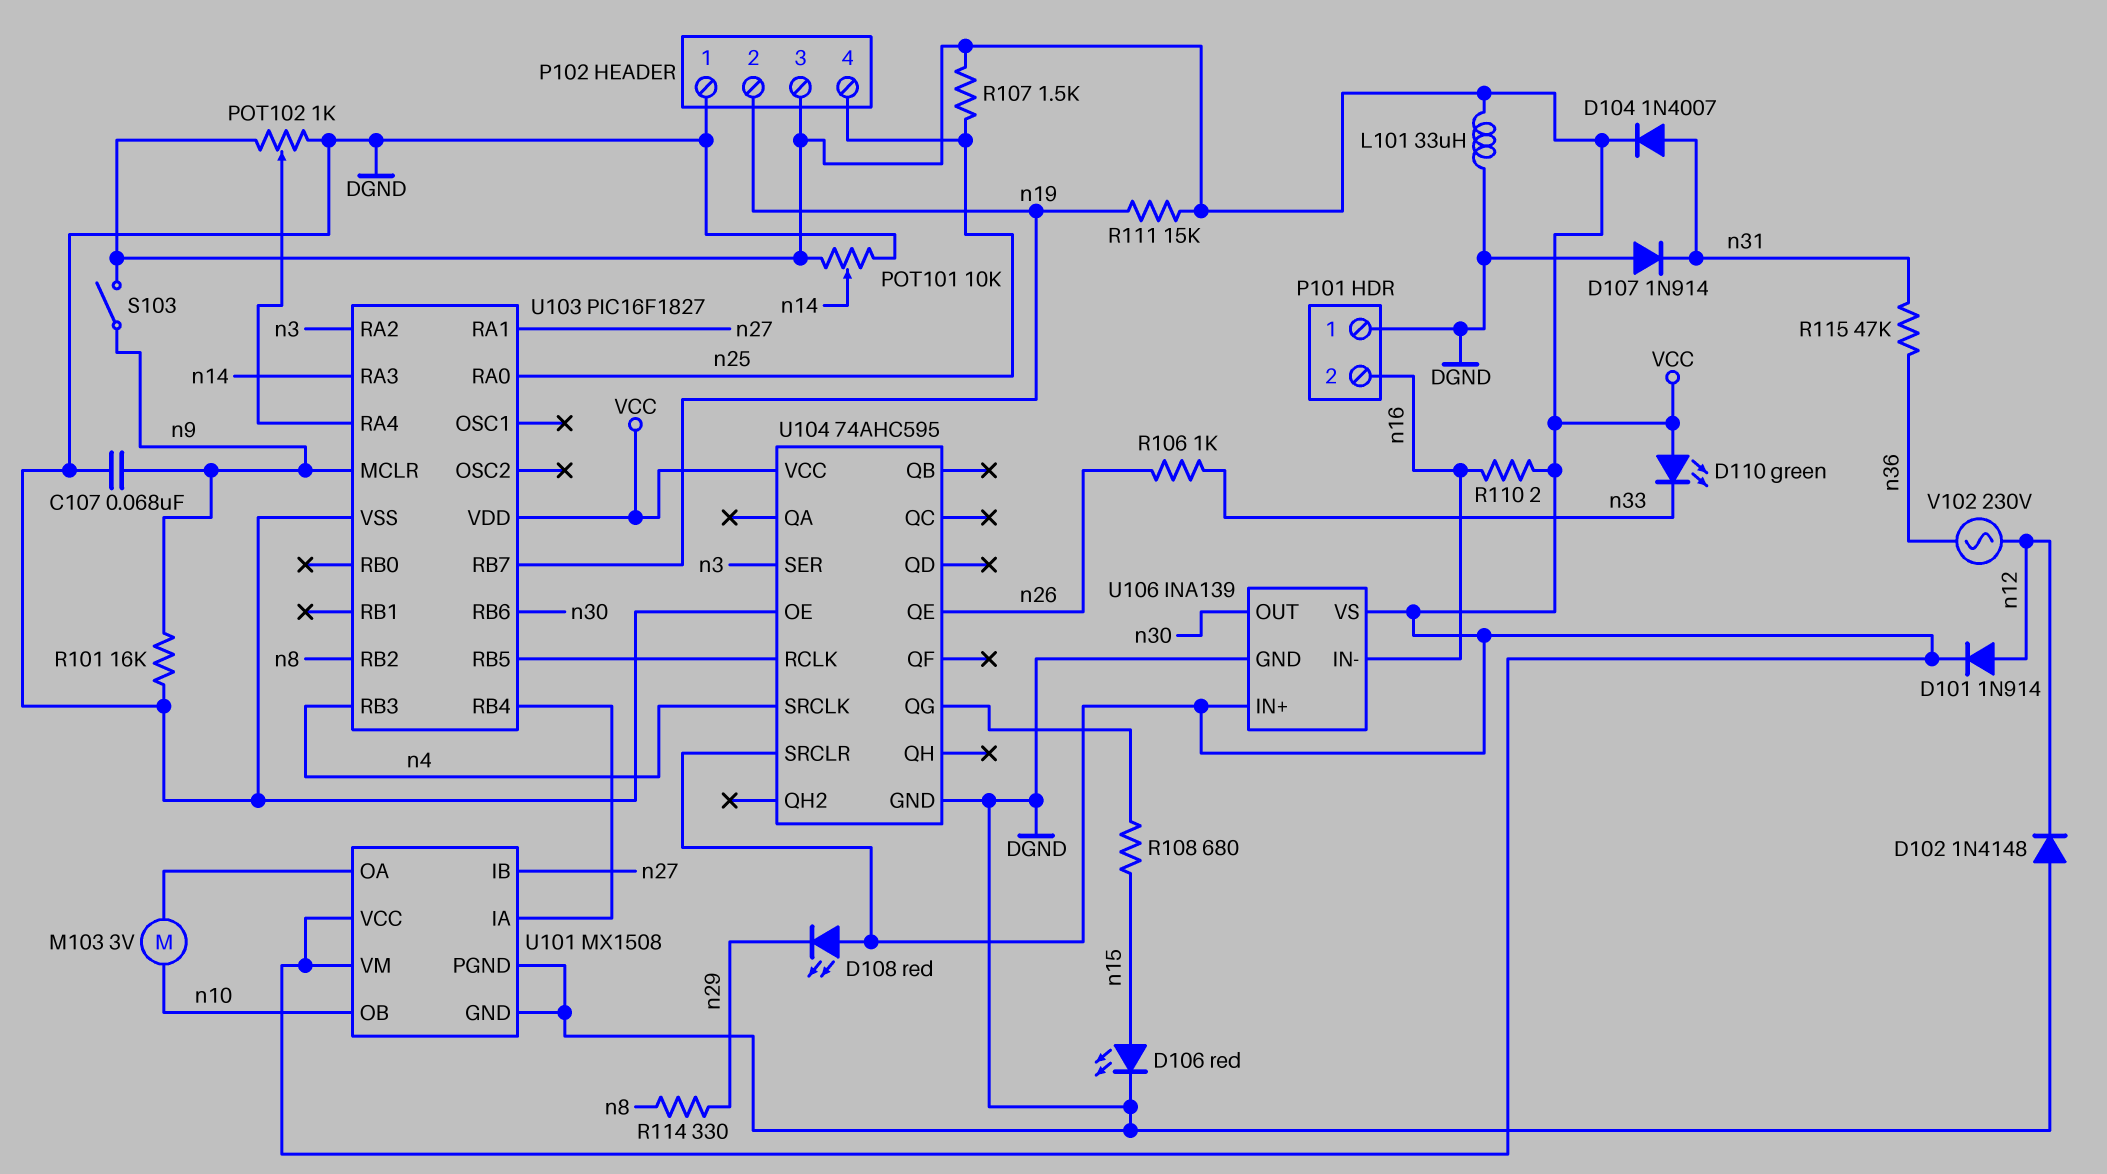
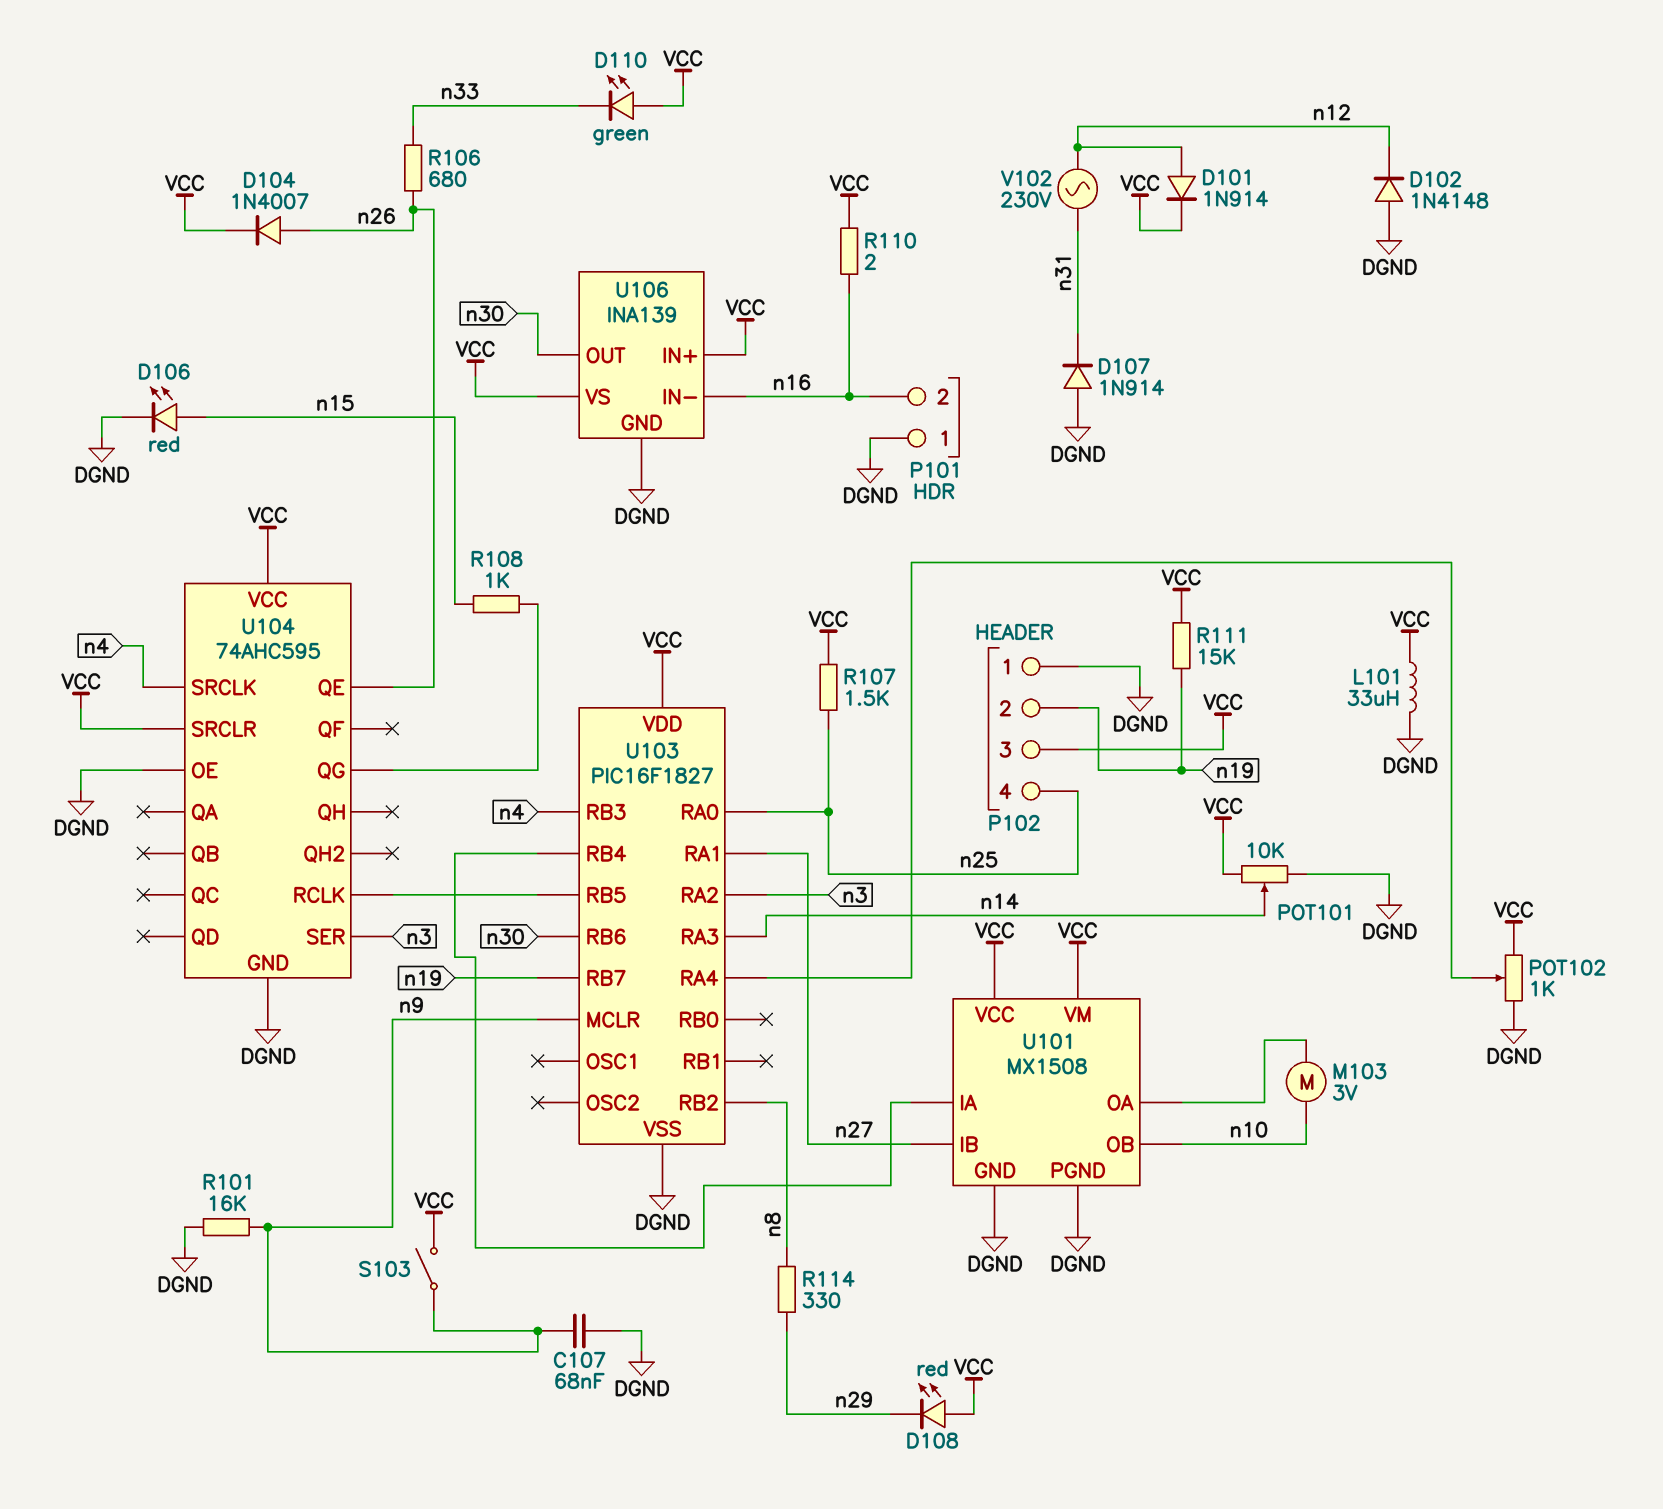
D104: diode 1N4007 (A n31, K VCC) -> diode 1N4007 (A n26, K VCC)
R106: 1k (n26, n33) -> 680 (n26, n33)
R108: 680 (U104/QG, n15) -> 1k (U104/QG, n15)
R115: 47k (n31, n36) -> none
V102: AC 230V (n12, n36) -> AC 230V (n12, n31)

